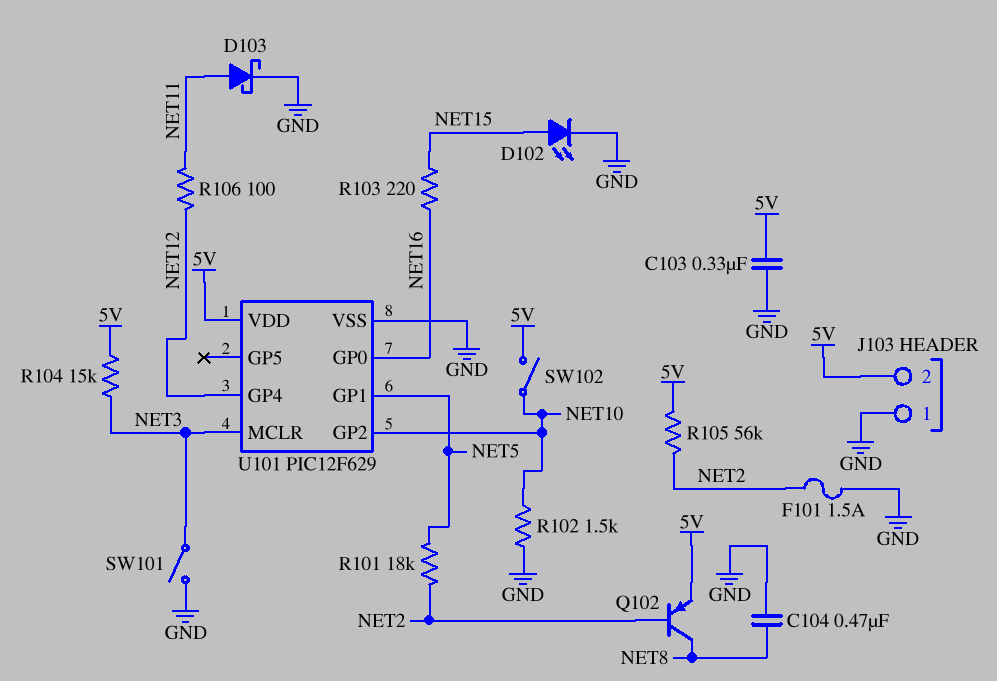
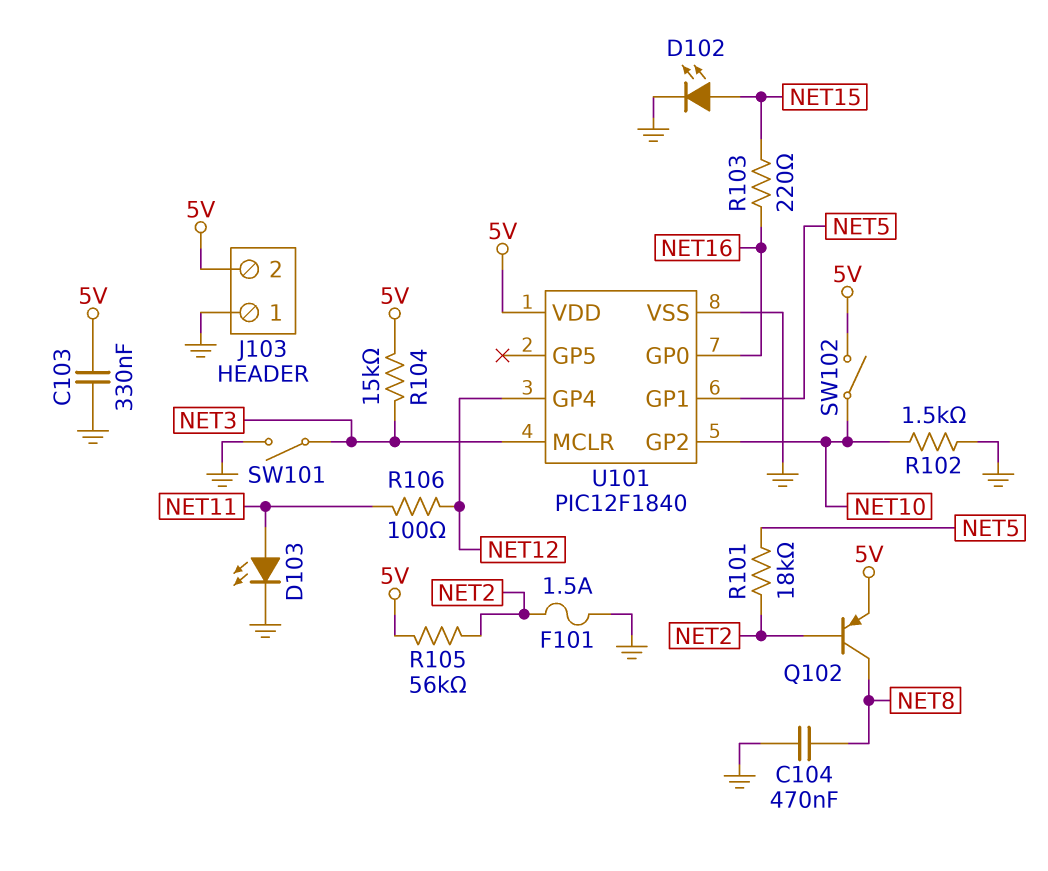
D103: schottky (A NET11, K GND) -> LED (A NET11, K GND)
U101: PIC12F629 -> PIC12F1840

